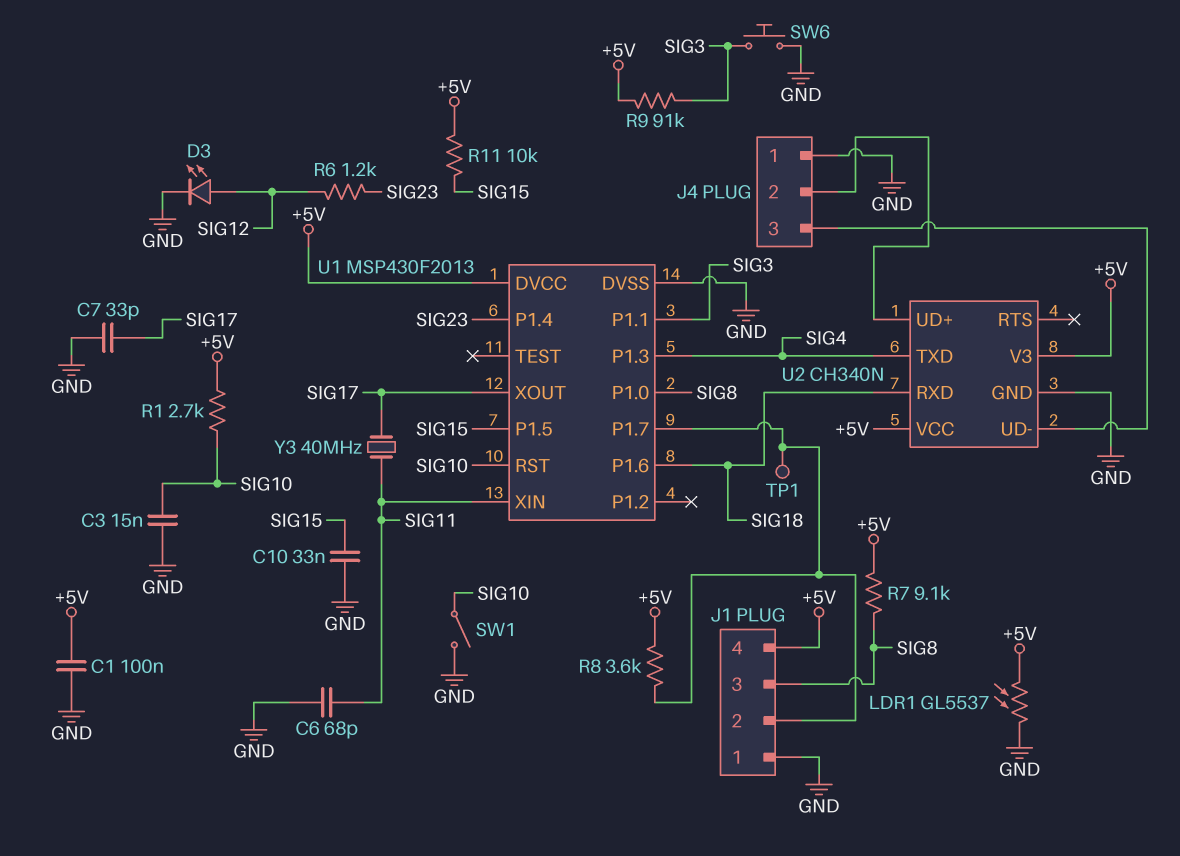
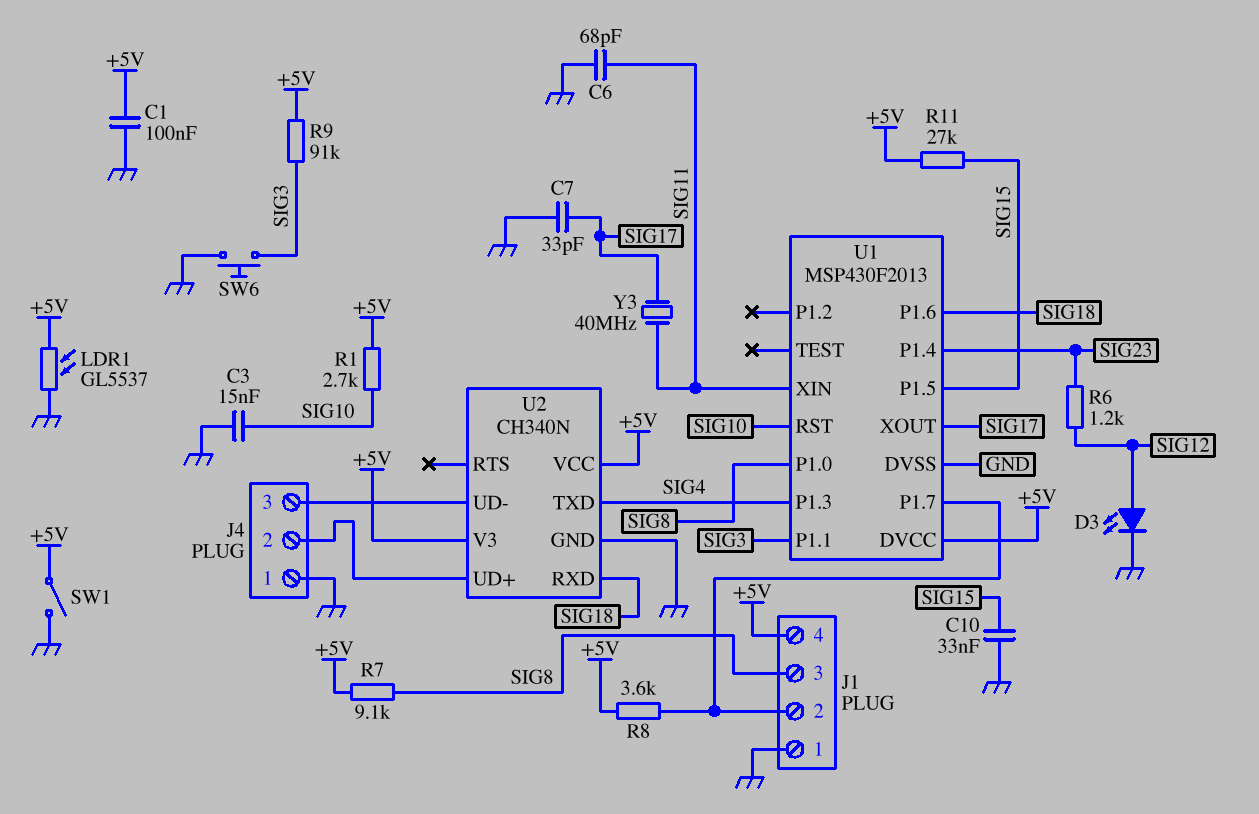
R11: 10k (+5V, SIG15) -> 27k (+5V, SIG15)
SW1: switch (GND, SIG10) -> switch (+5V, GND)
TP1: test point (J1/2) -> none

